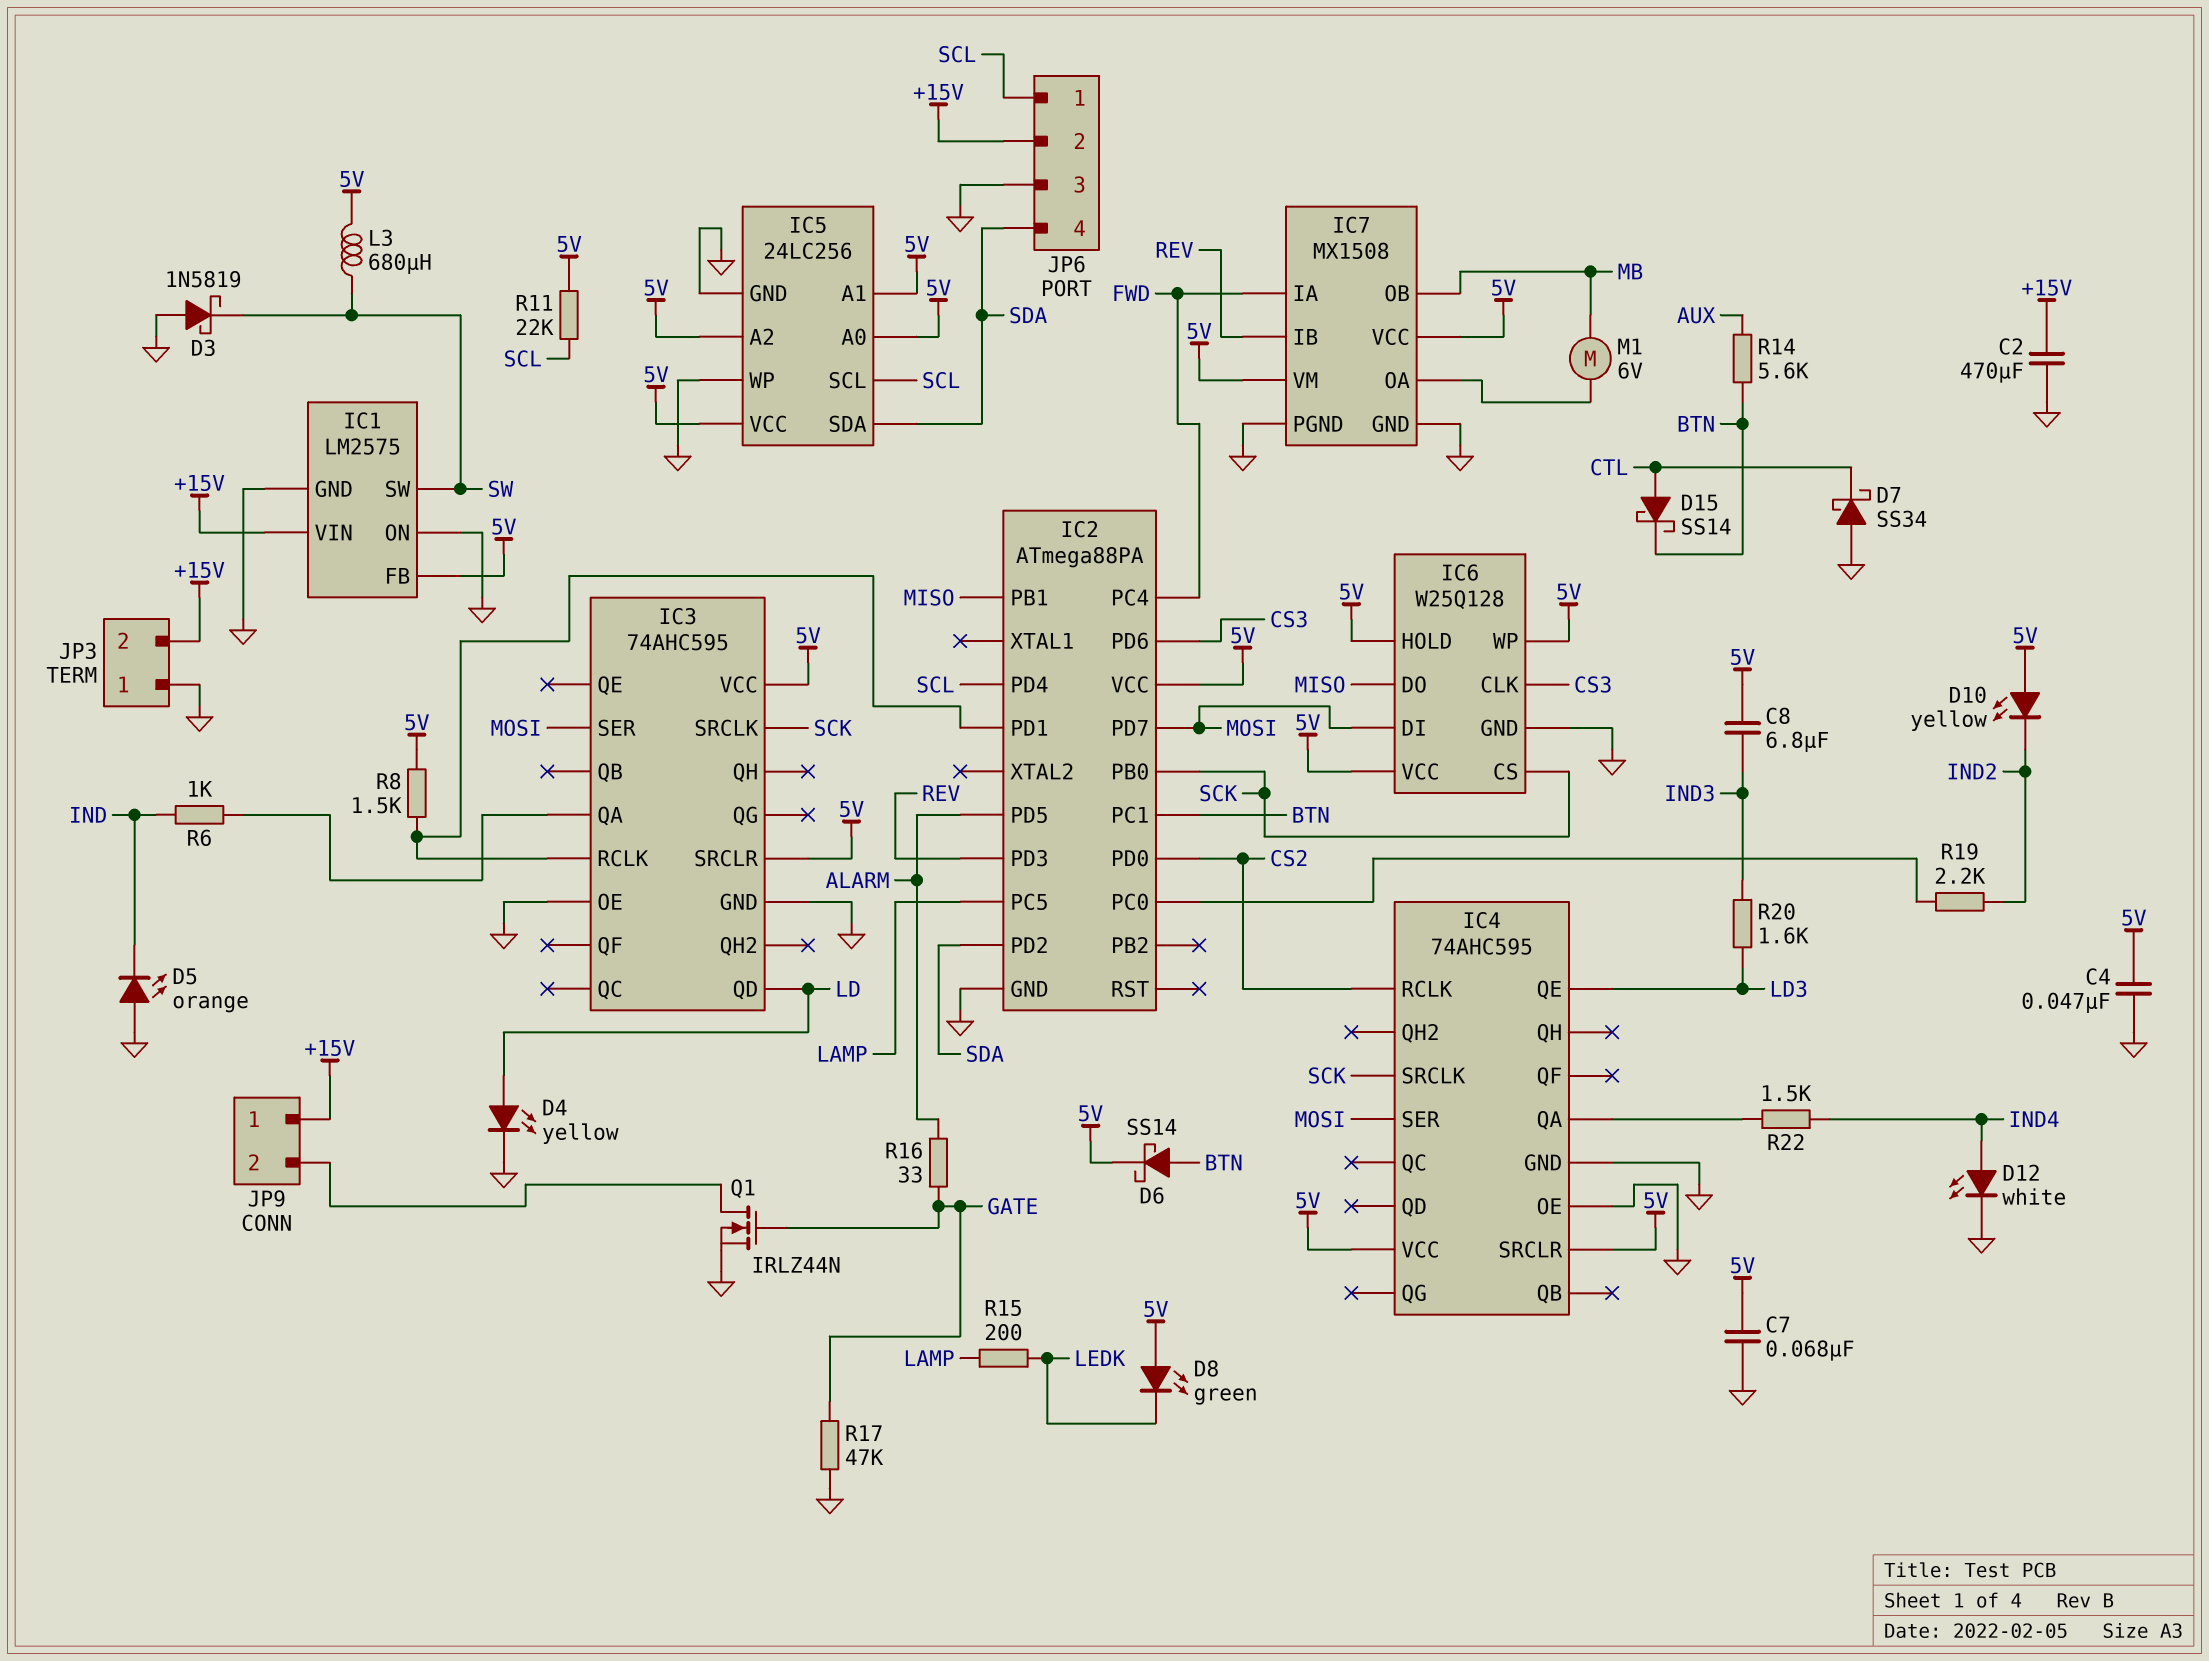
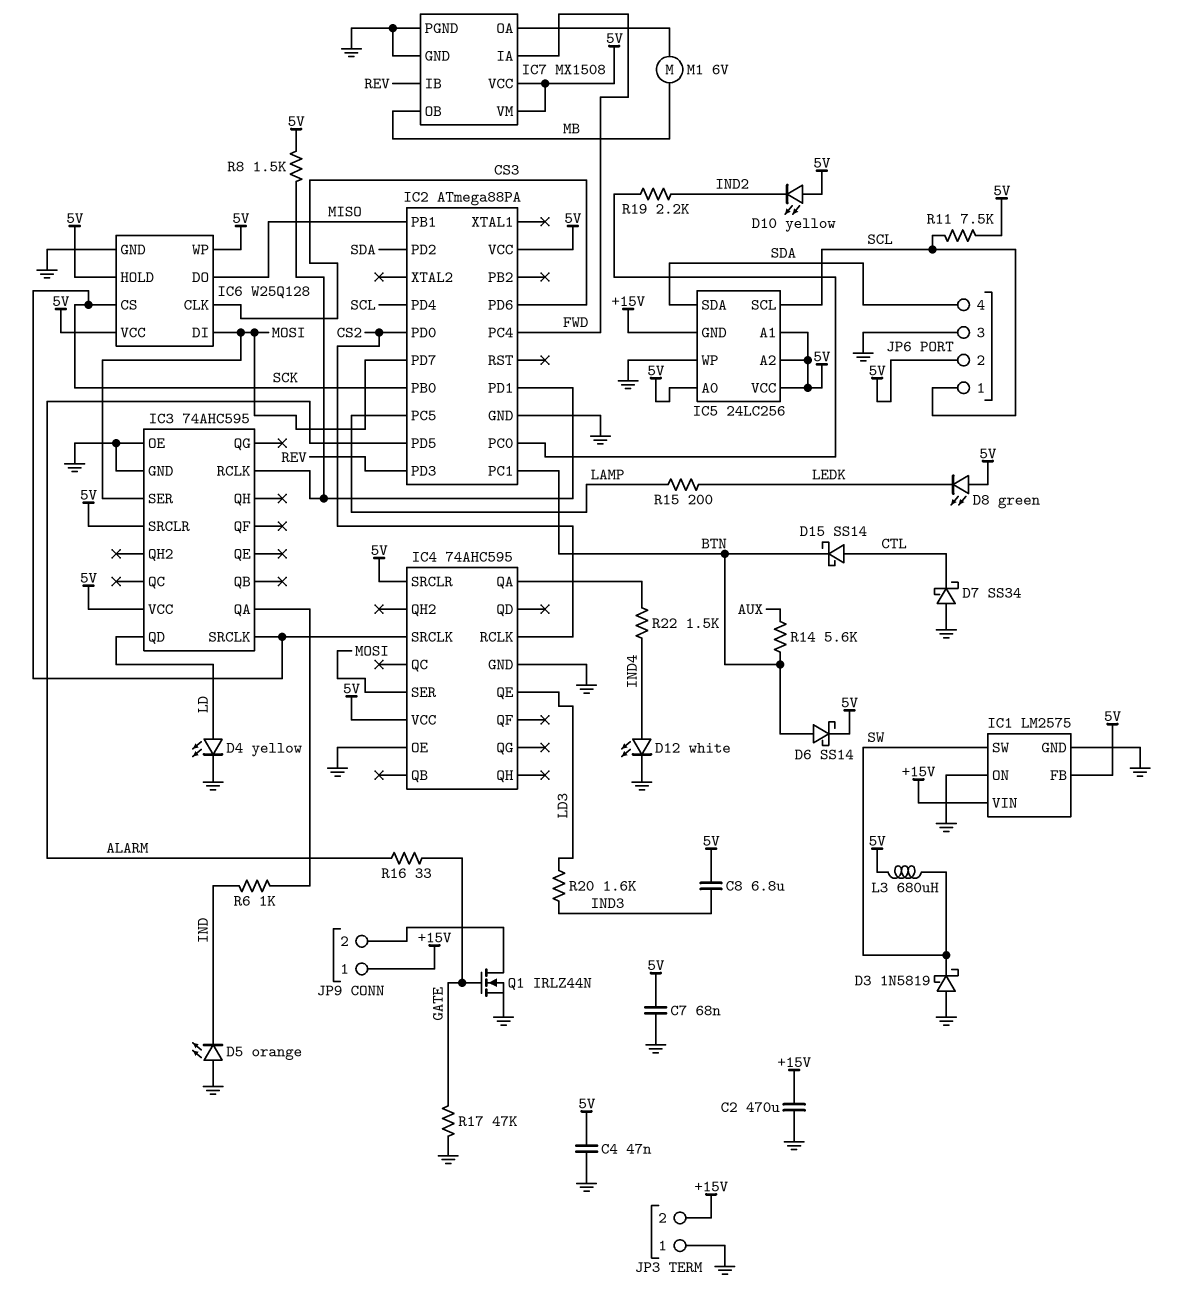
IC5 pin GND: GND -> +15V
JP6 pin 2: +15V -> 5V
R11: 22k (5V, SCL) -> 7.5k (5V, SCL)

